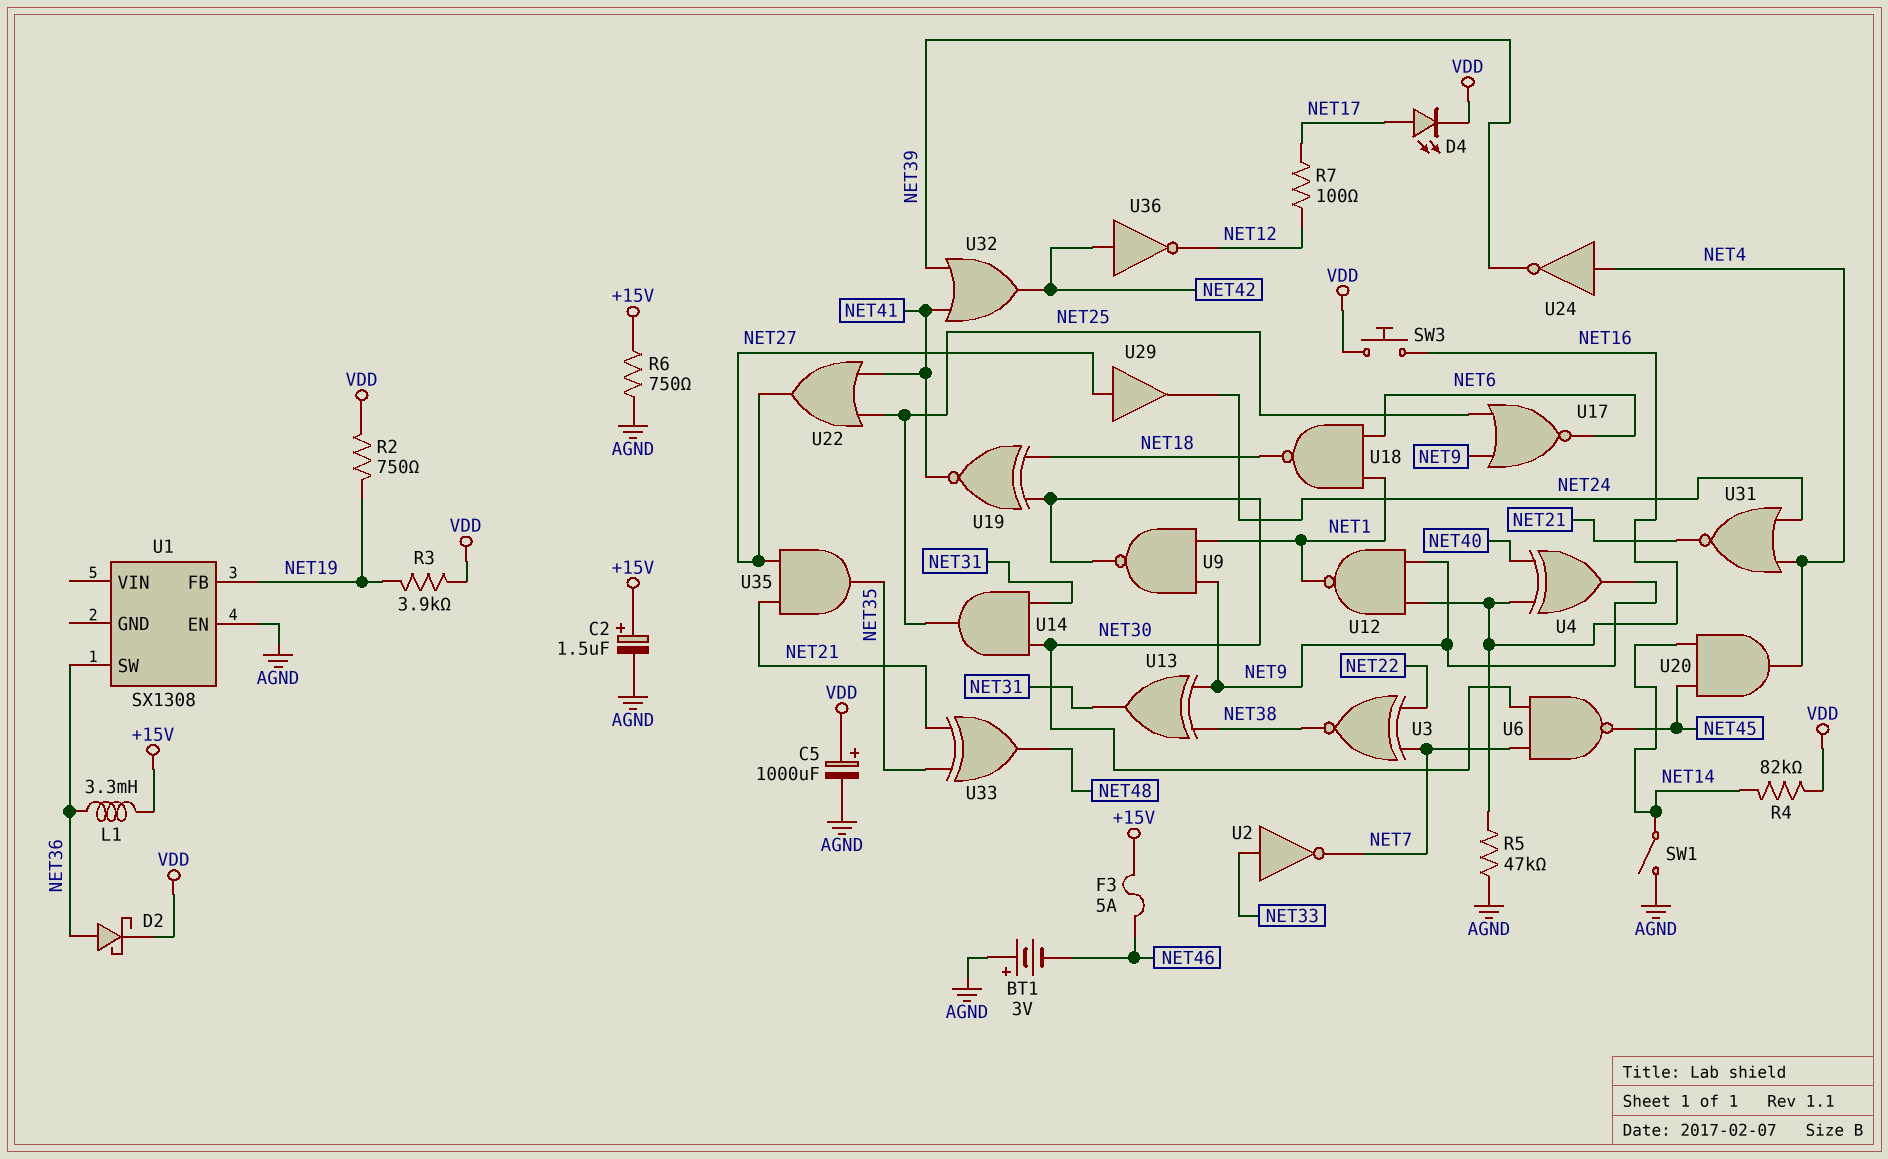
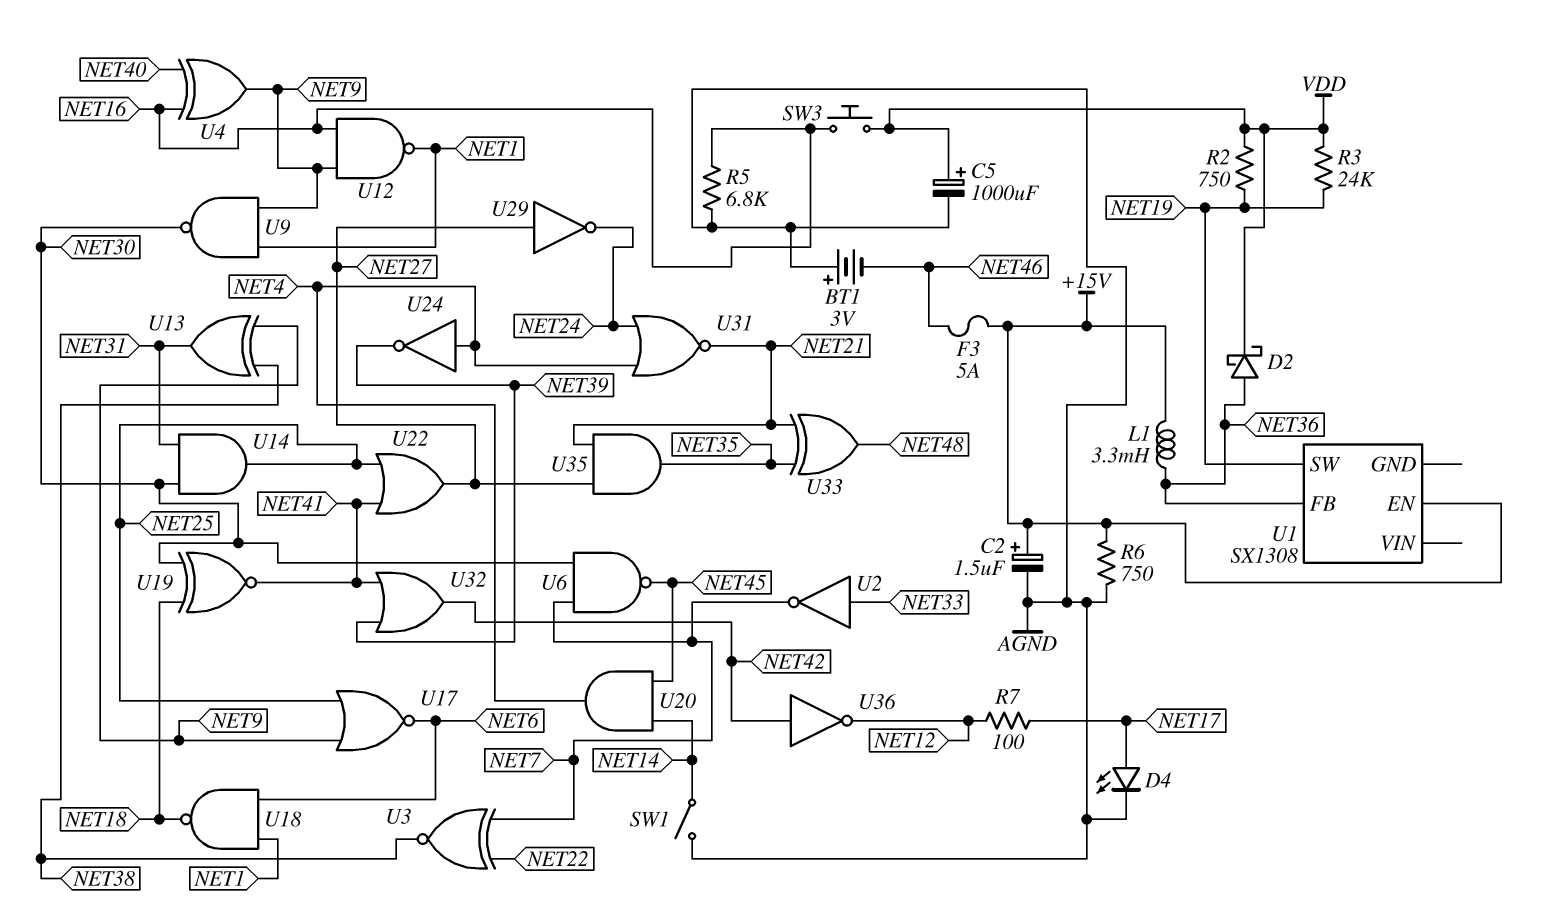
D4: LED (A NET17, K VDD) -> LED (A NET17, K AGND)
R3: 3.9k (NET19, VDD) -> 24k (NET19, VDD)
R4: 82k (NET14, VDD) -> none
R5: 47k (AGND, NET16) -> 6.8k (AGND, NET16)
U1 pin EN: AGND -> +15V
U1 pin FB: NET19 -> NET36
U1 pin SW: NET36 -> NET19
U29: buffer (in NET27, out NET24) -> NOT (in NET27, out NET24)

